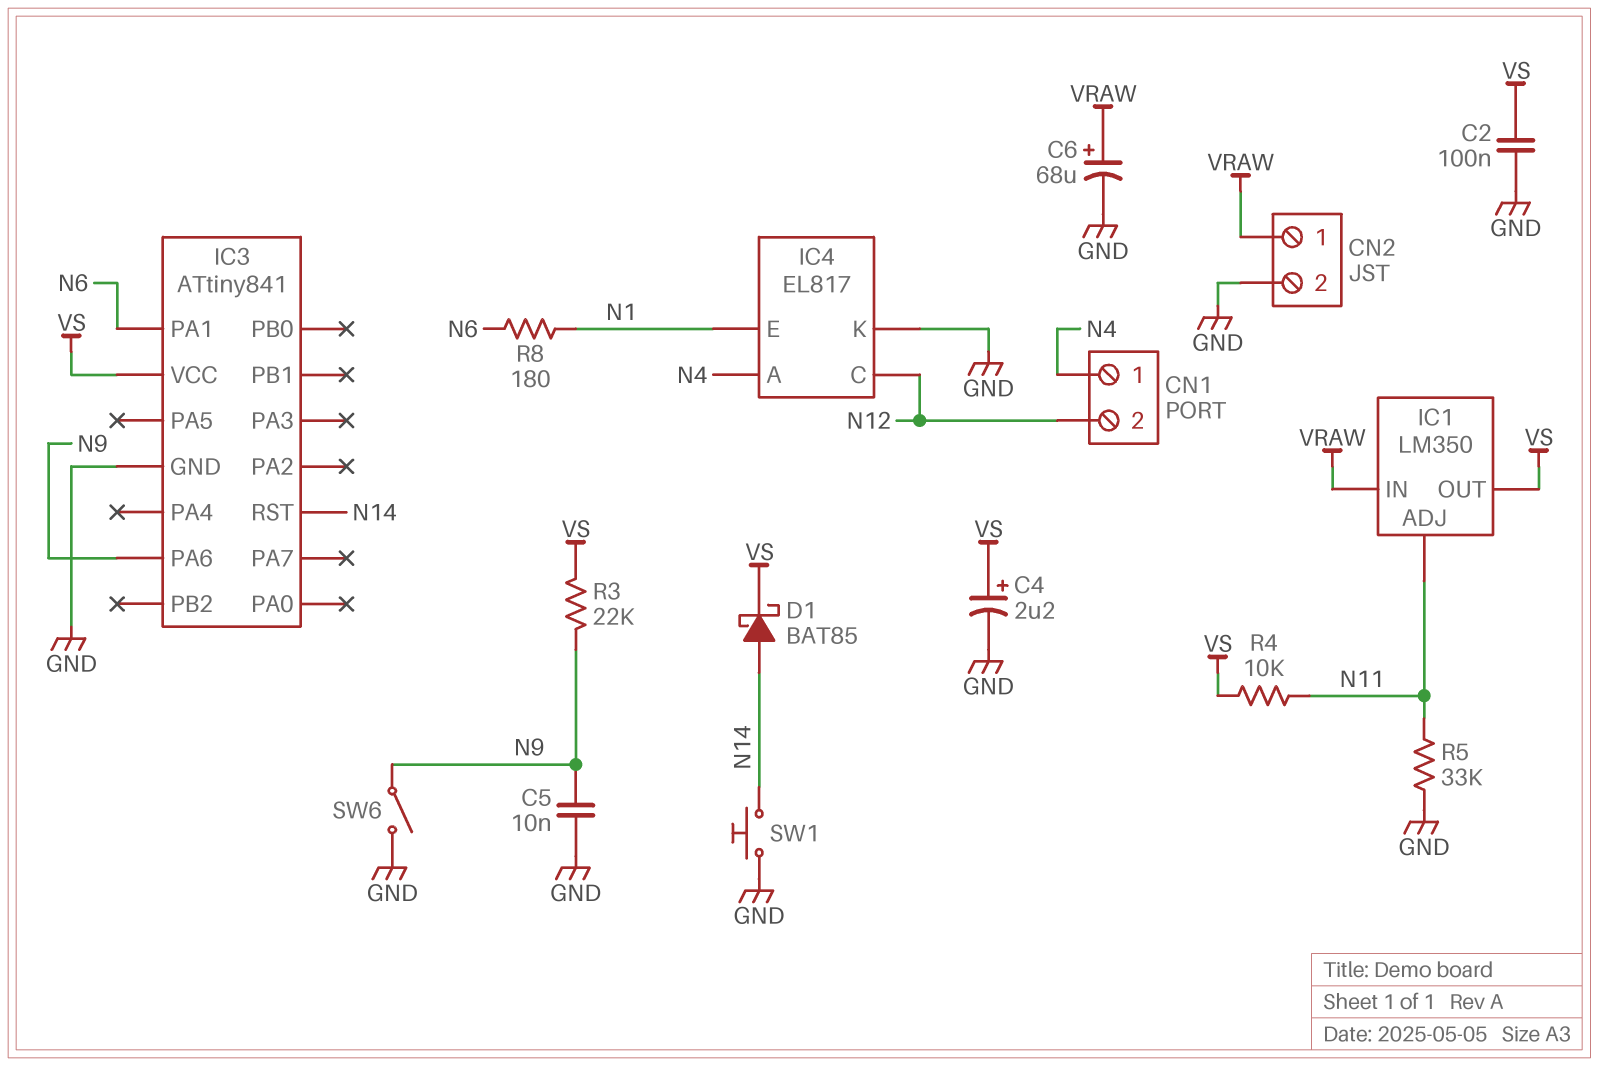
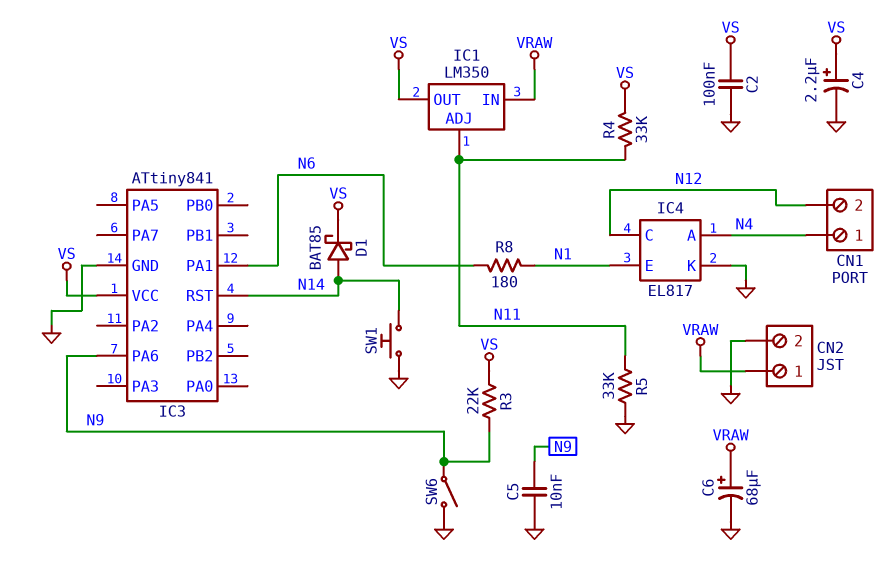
R4: 10k (N11, VS) -> 33k (N11, VS)

